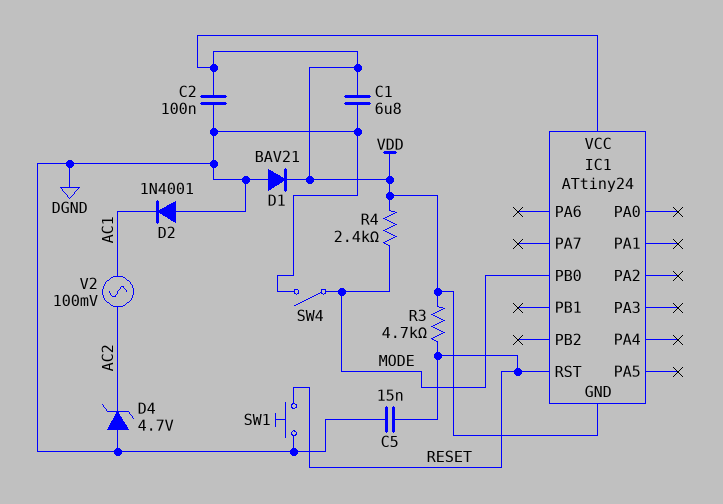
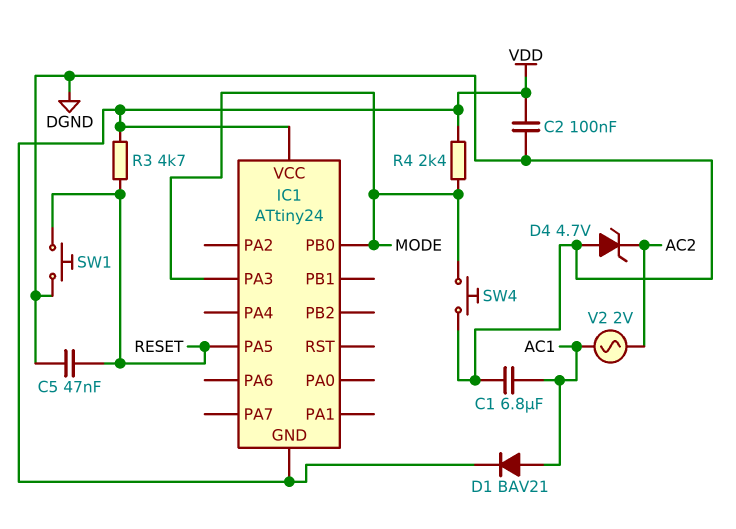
C1: 6.8uF (DGND, VDD) -> 6.8uF (AC1, DGND)
C5: 15nF (DGND, RESET) -> 47nF (DGND, RESET)
D1: diode BAV21 (A DGND, K VDD) -> diode BAV21 (A AC1, K VDD)
D2: diode 1N4001 (A DGND, K AC1) -> none
IC1 pin PA3: none -> MODE
IC1 pin PA5: none -> RESET
IC1 pin RST: RESET -> none
SW4: switch (DGND, MODE) -> button (DGND, MODE)
V2: AC 100mV (AC1, AC2) -> AC 2V (AC1, AC2)

